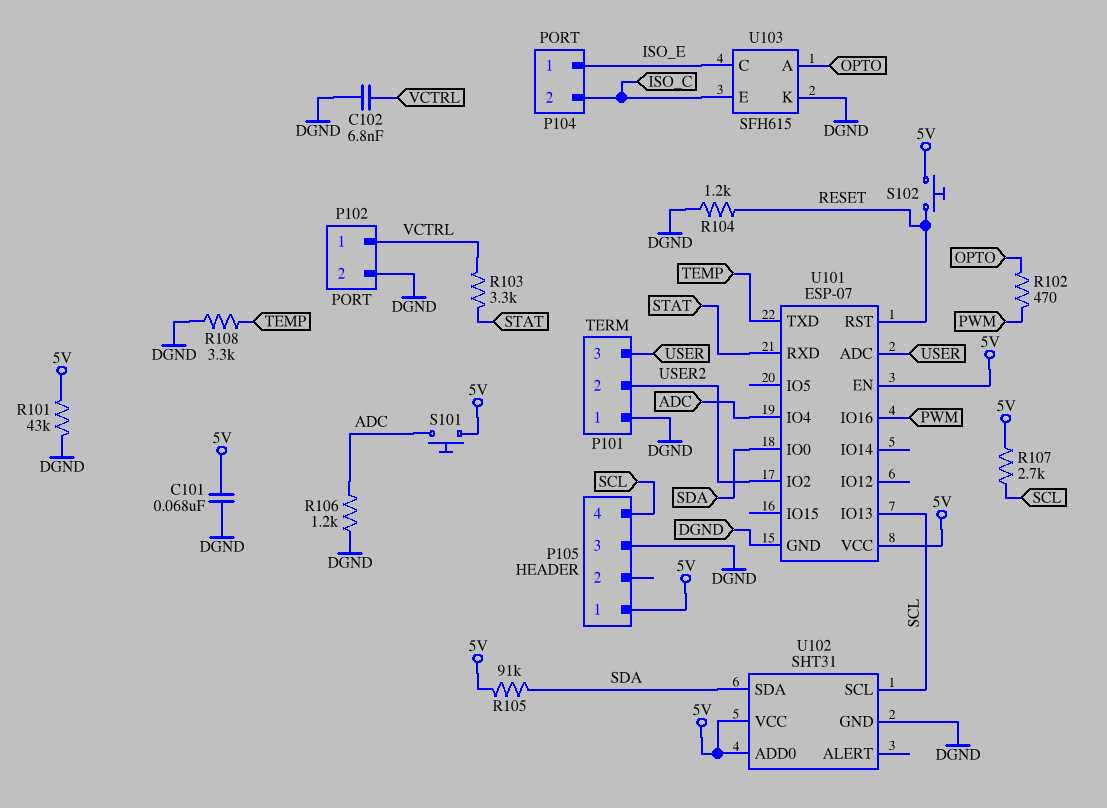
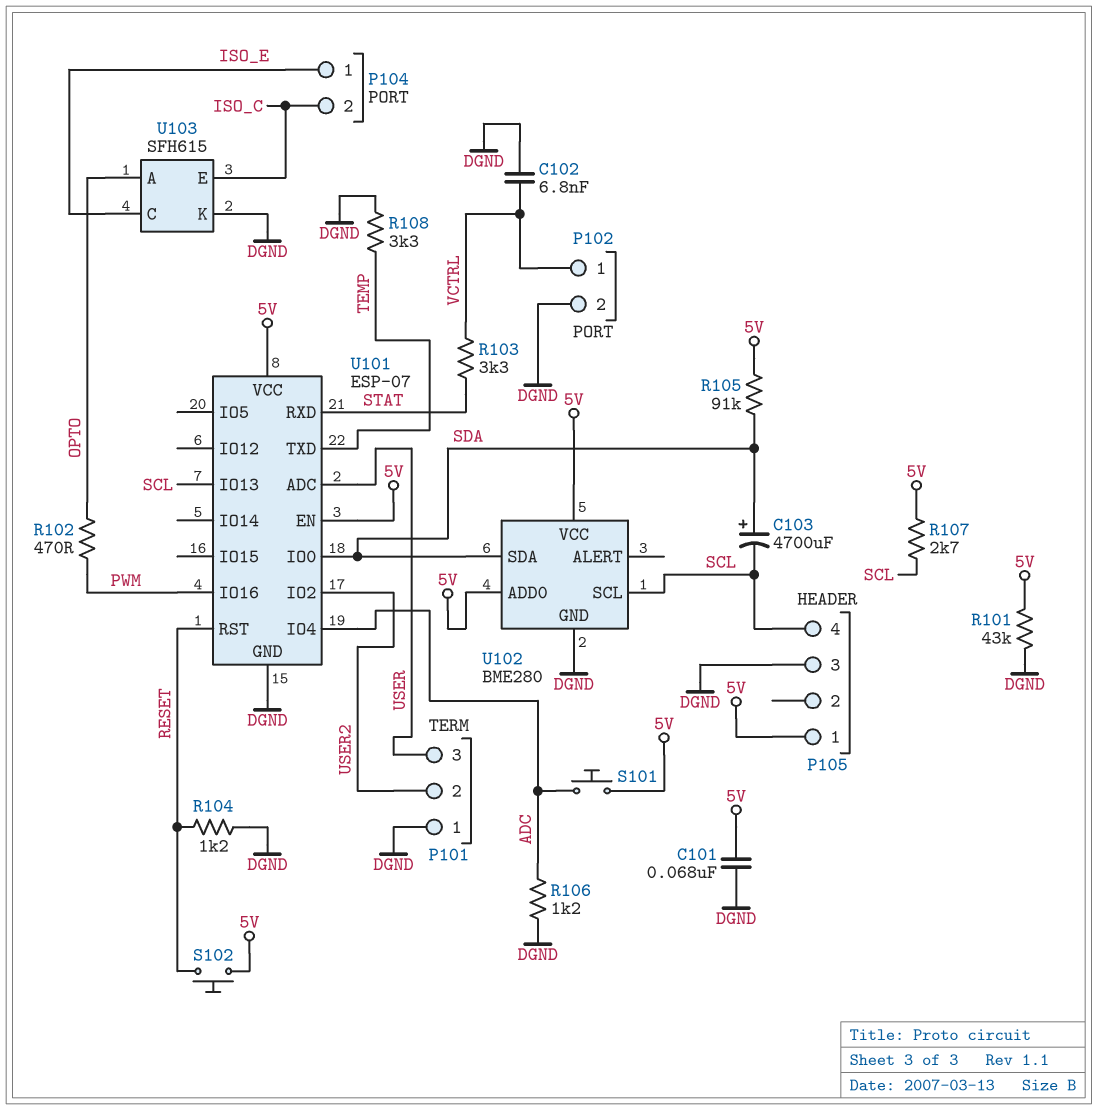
C103: none -> 4700uF (plus SDA, minus SCL)
U102: SHT31 -> BME280

